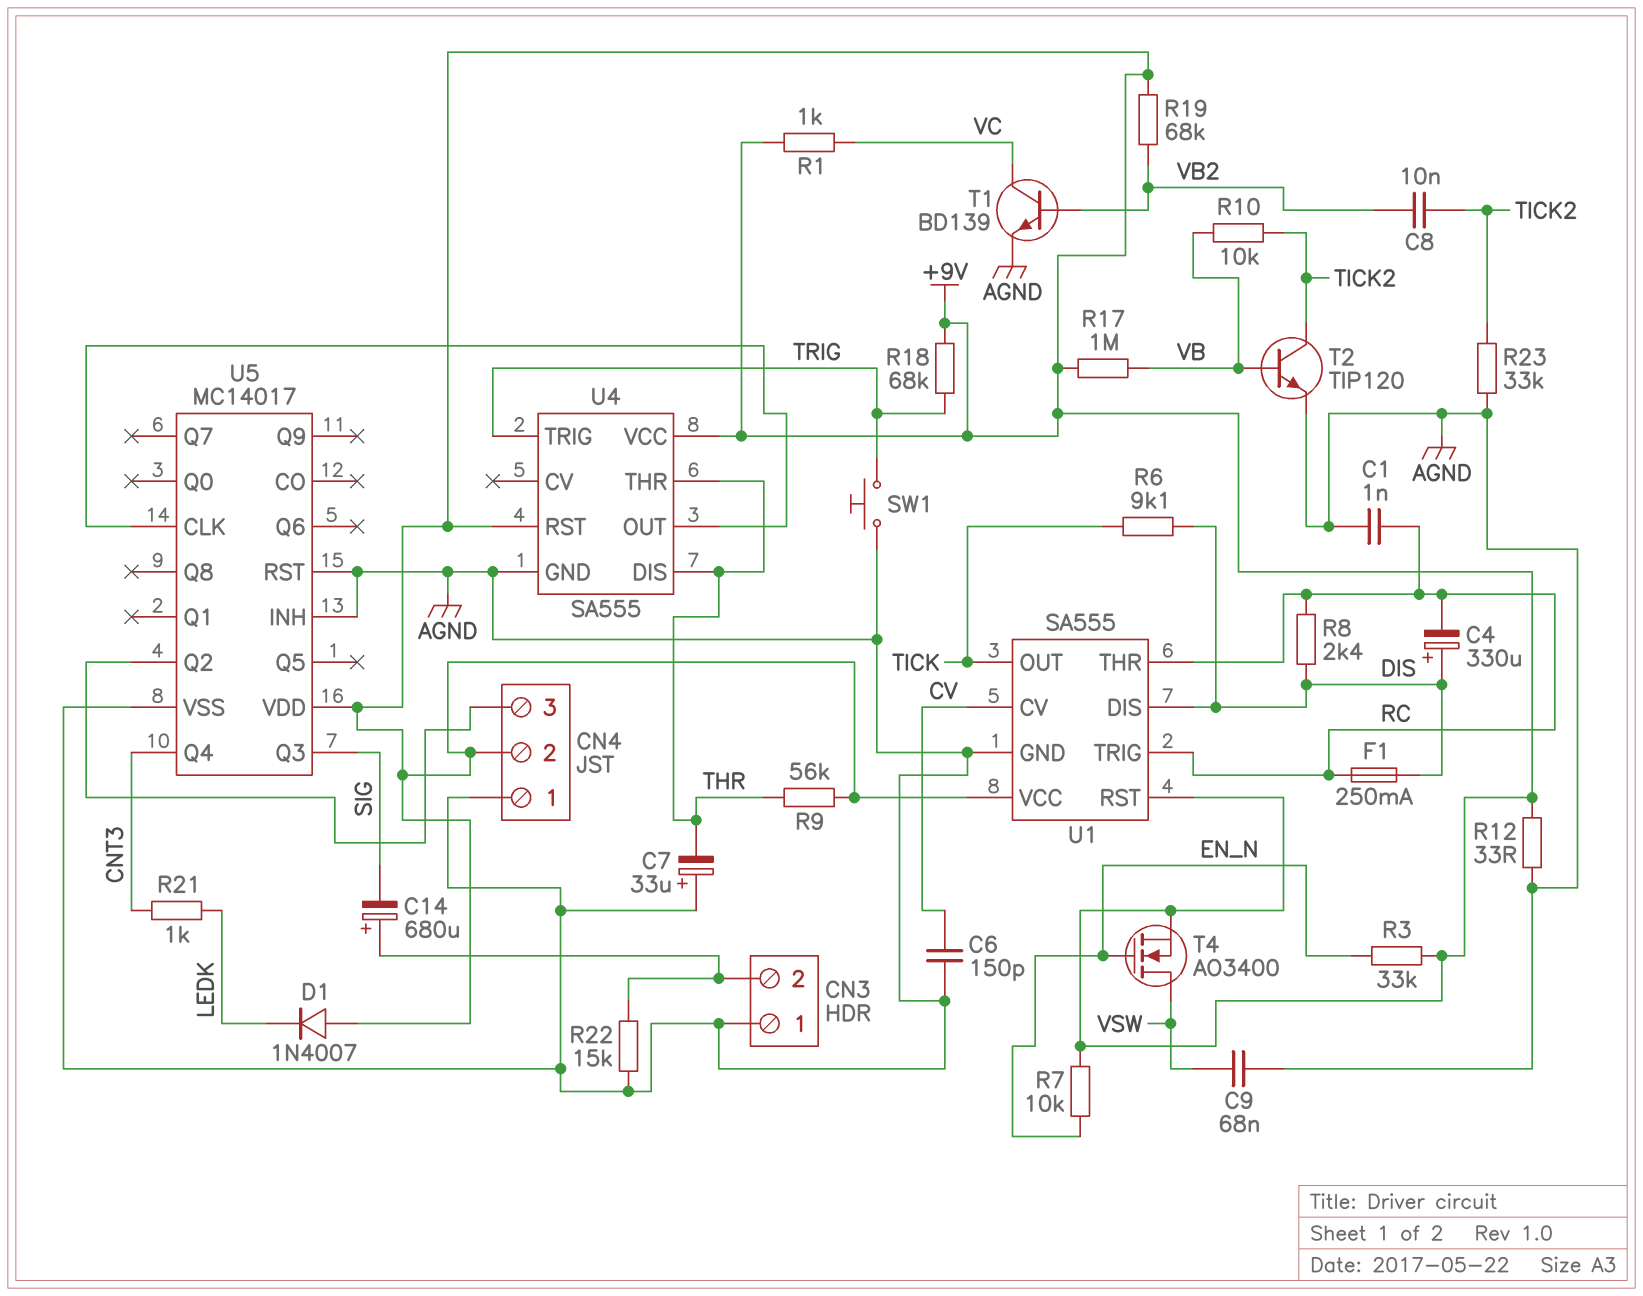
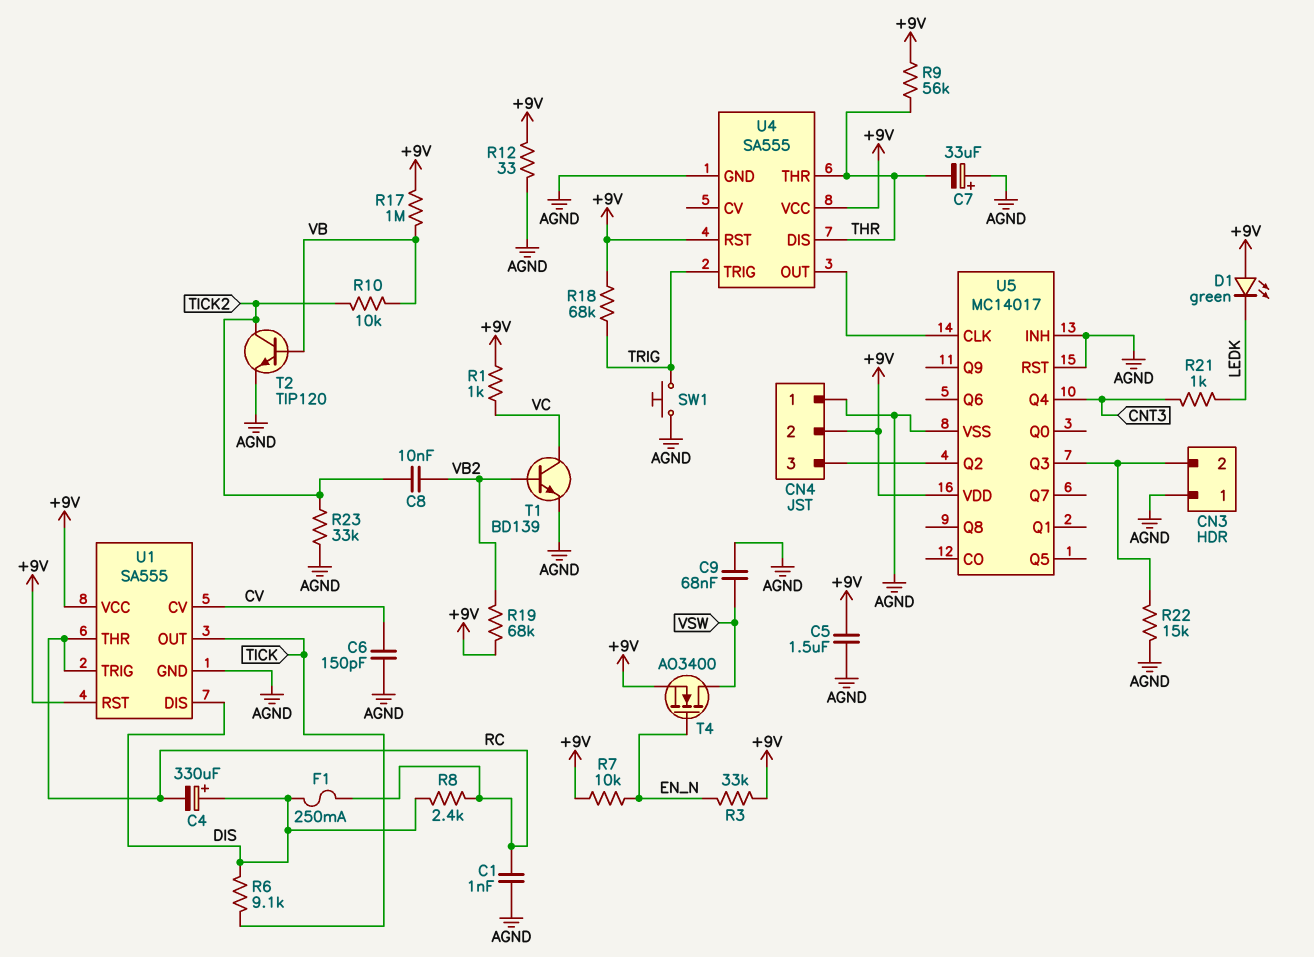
C5: none -> 1.5uF (+9V, AGND)
C14: 680uF (plus CN3/2, minus SIG) -> none
D1: diode 1N4007 (A +9V, K LEDK) -> LED green (A +9V, K LEDK)
U5 pin Q3: SIG -> CN3/2

